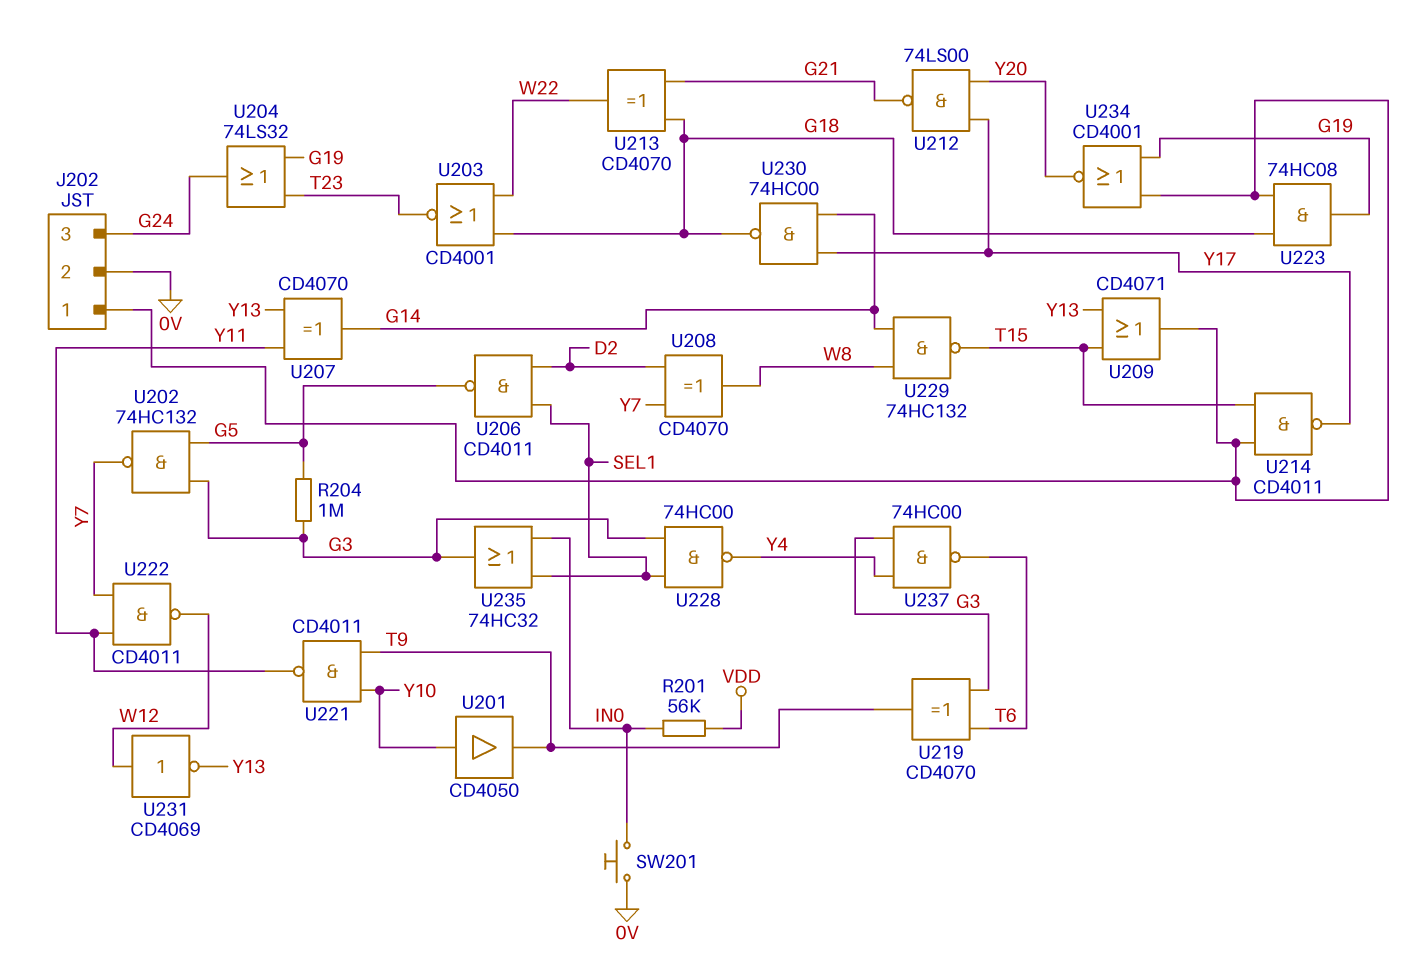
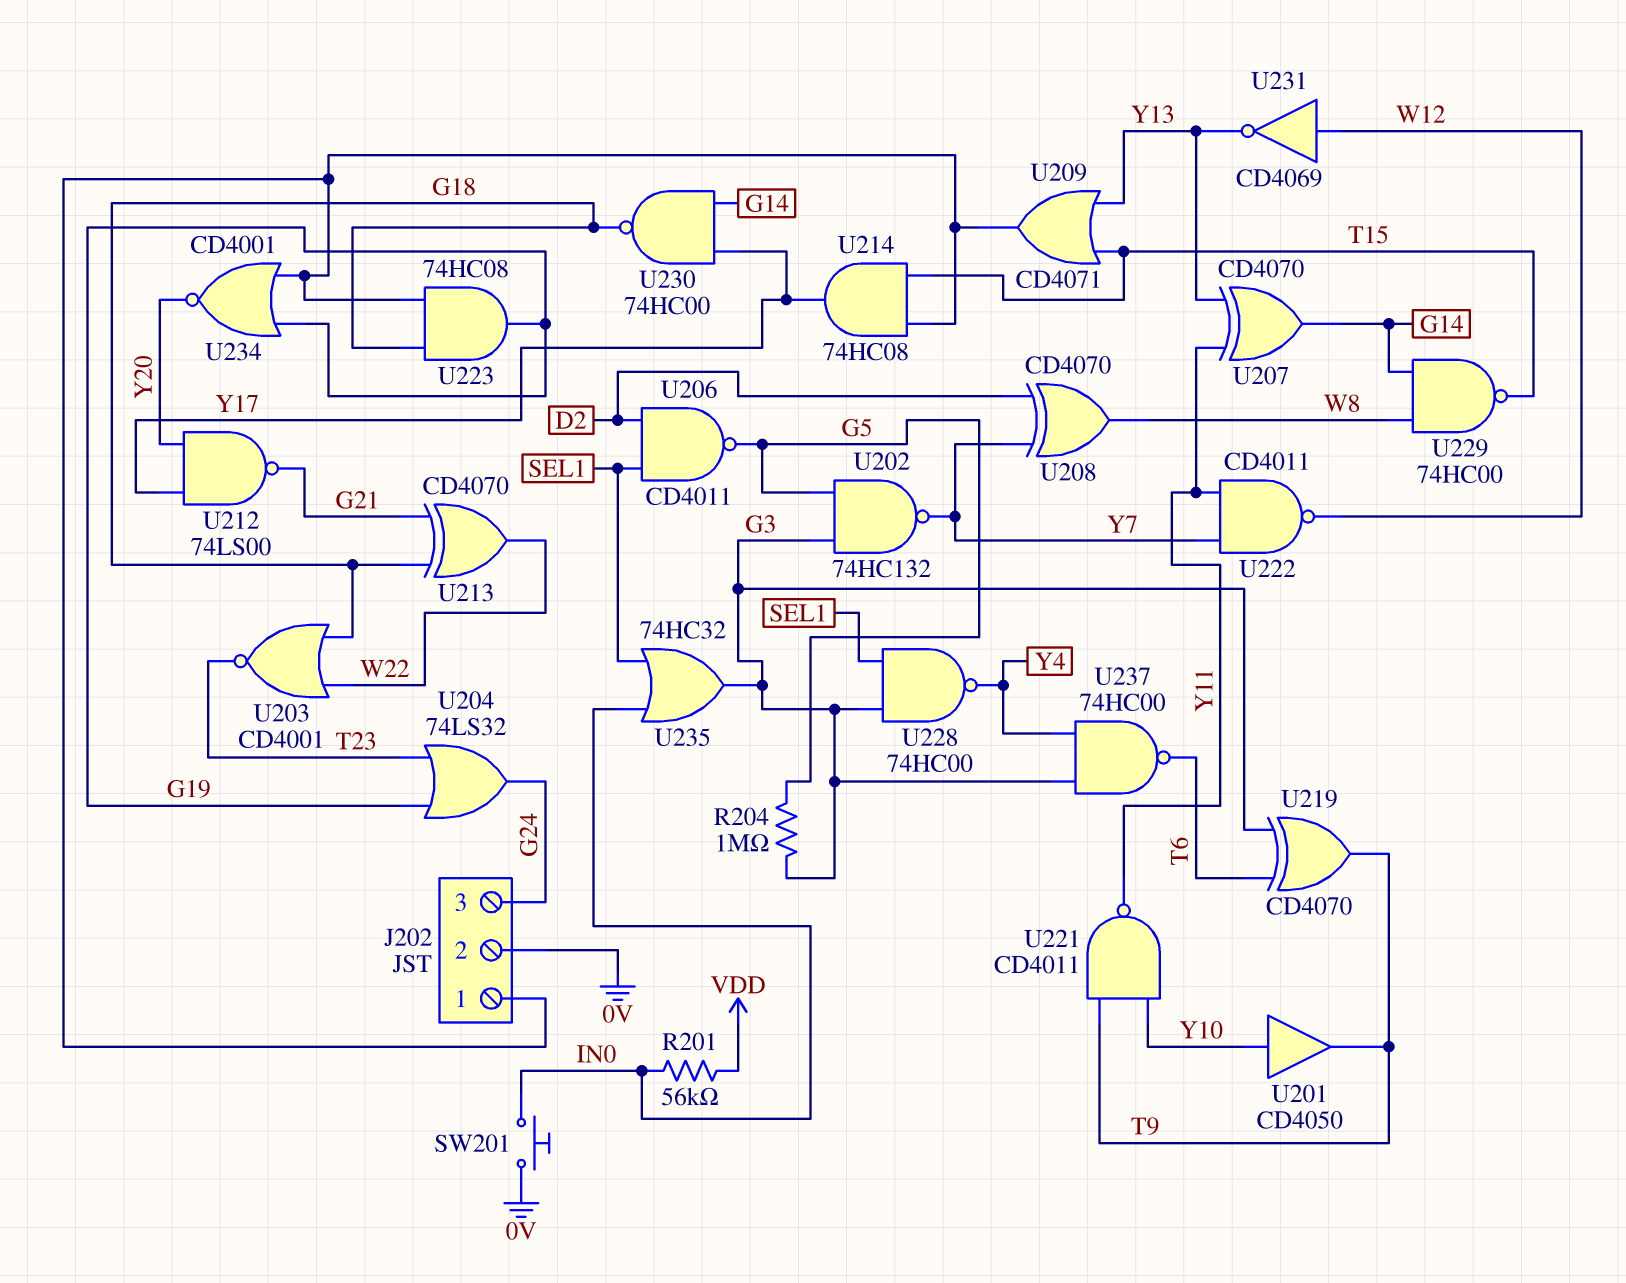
U214: NAND CD4011 (in J202/1, in T15, out Y17) -> AND 74HC08 (in J202/1, in T15, out Y17)
U229: NAND 74HC132 (in G14, in W8, out T15) -> NAND 74HC00 (in G14, in W8, out T15)

